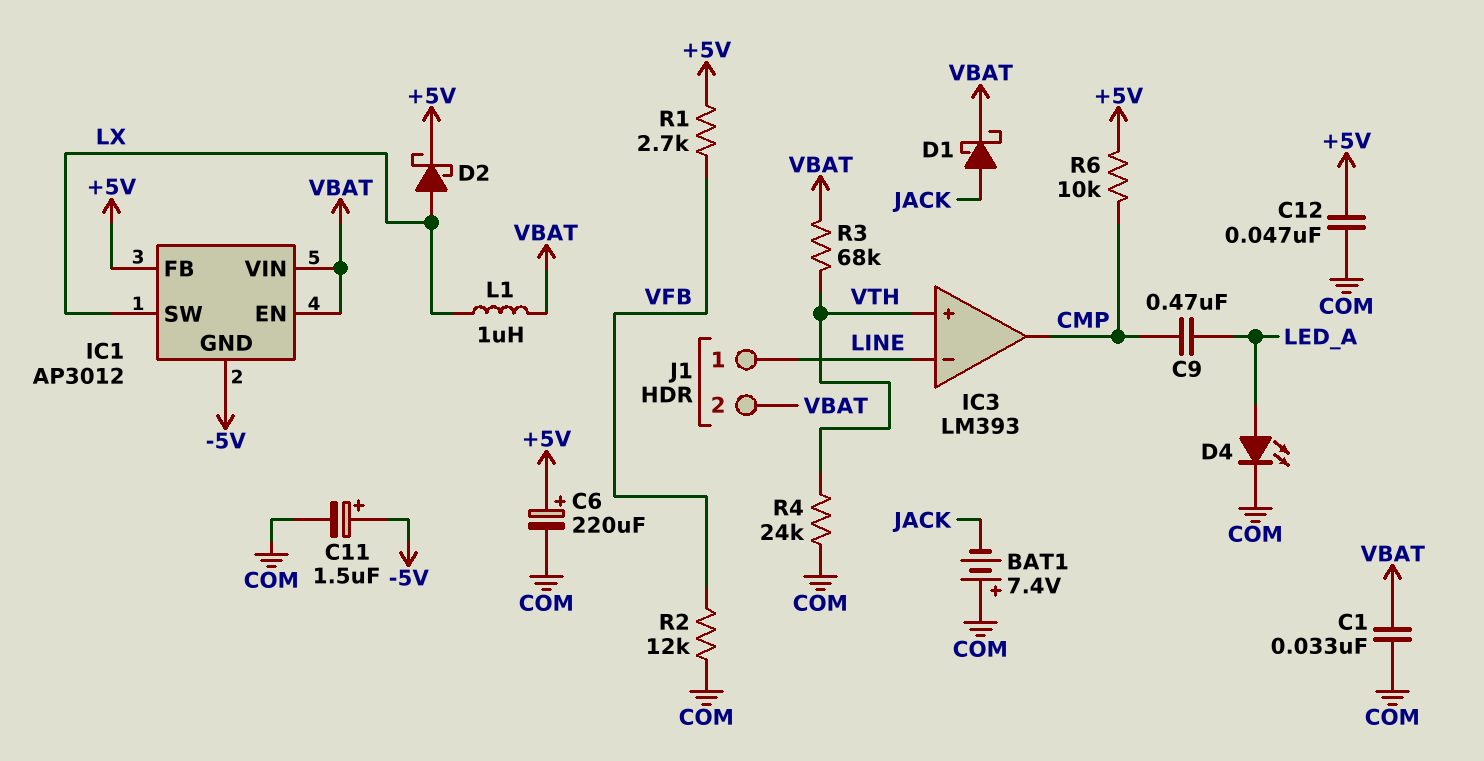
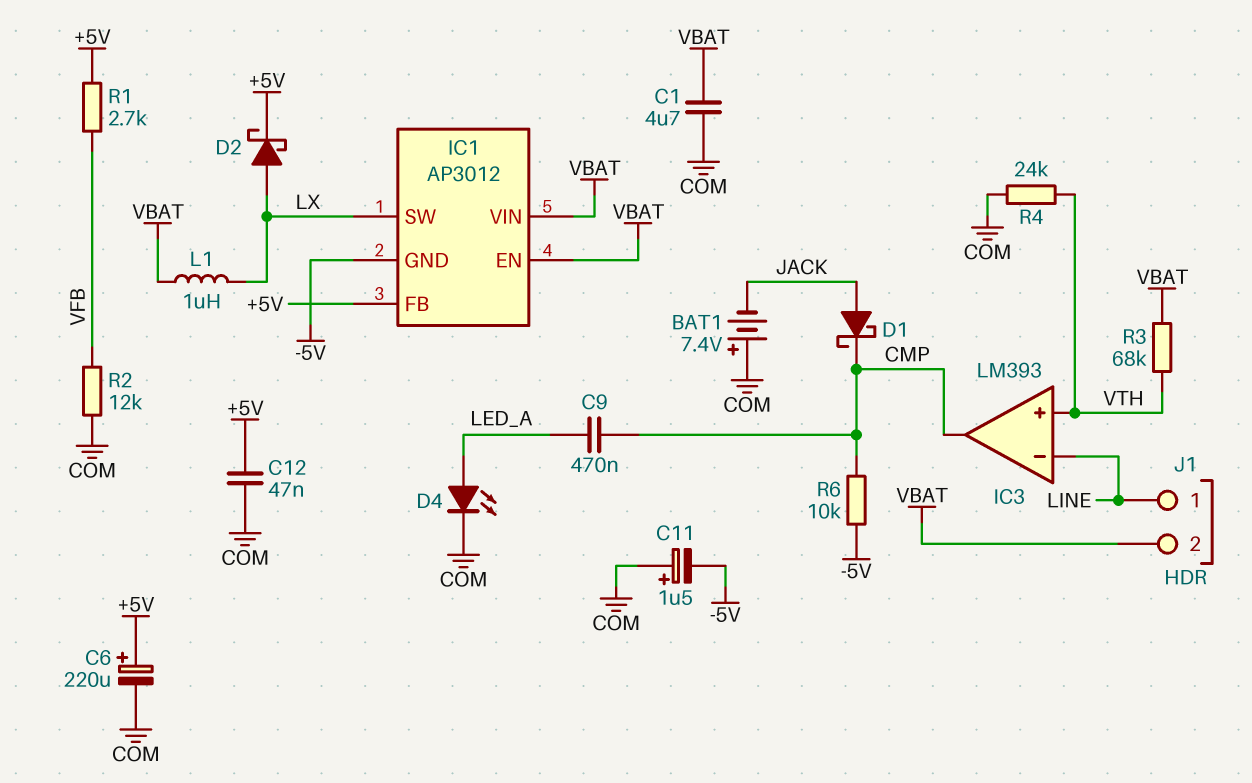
C1: 33nF (COM, VBAT) -> 4.7uF (COM, VBAT)
C11: 1.5uF (plus -5V, minus COM) -> 1.5uF (plus COM, minus -5V)
D1: schottky (A JACK, K VBAT) -> schottky (A JACK, K CMP)
R6: 10k (+5V, CMP) -> 10k (-5V, CMP)

